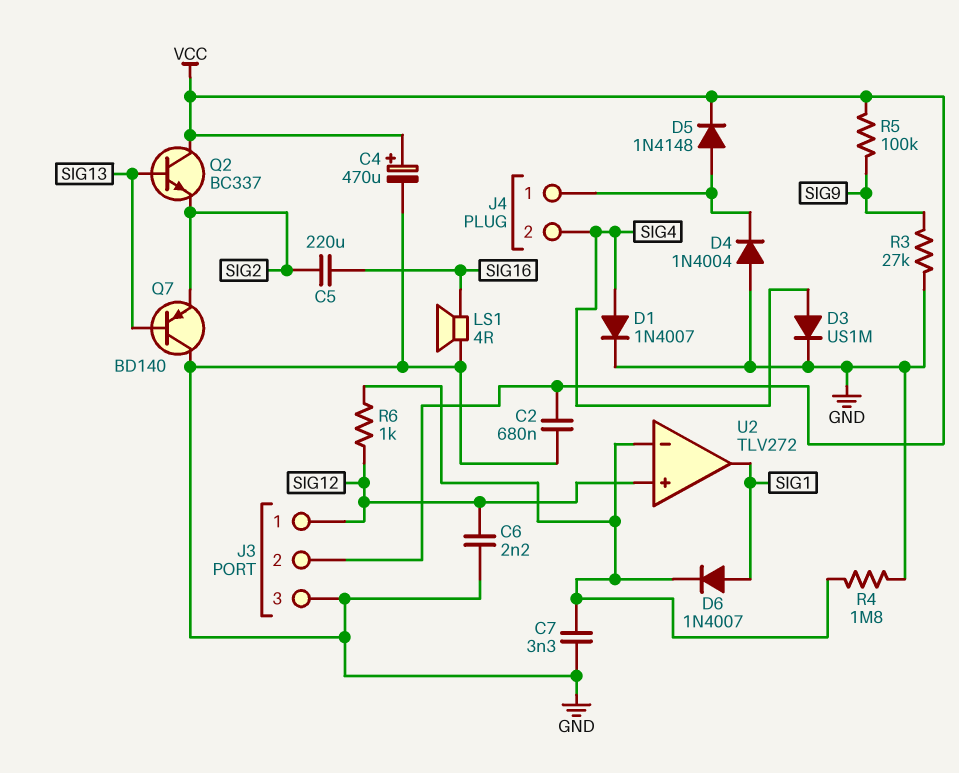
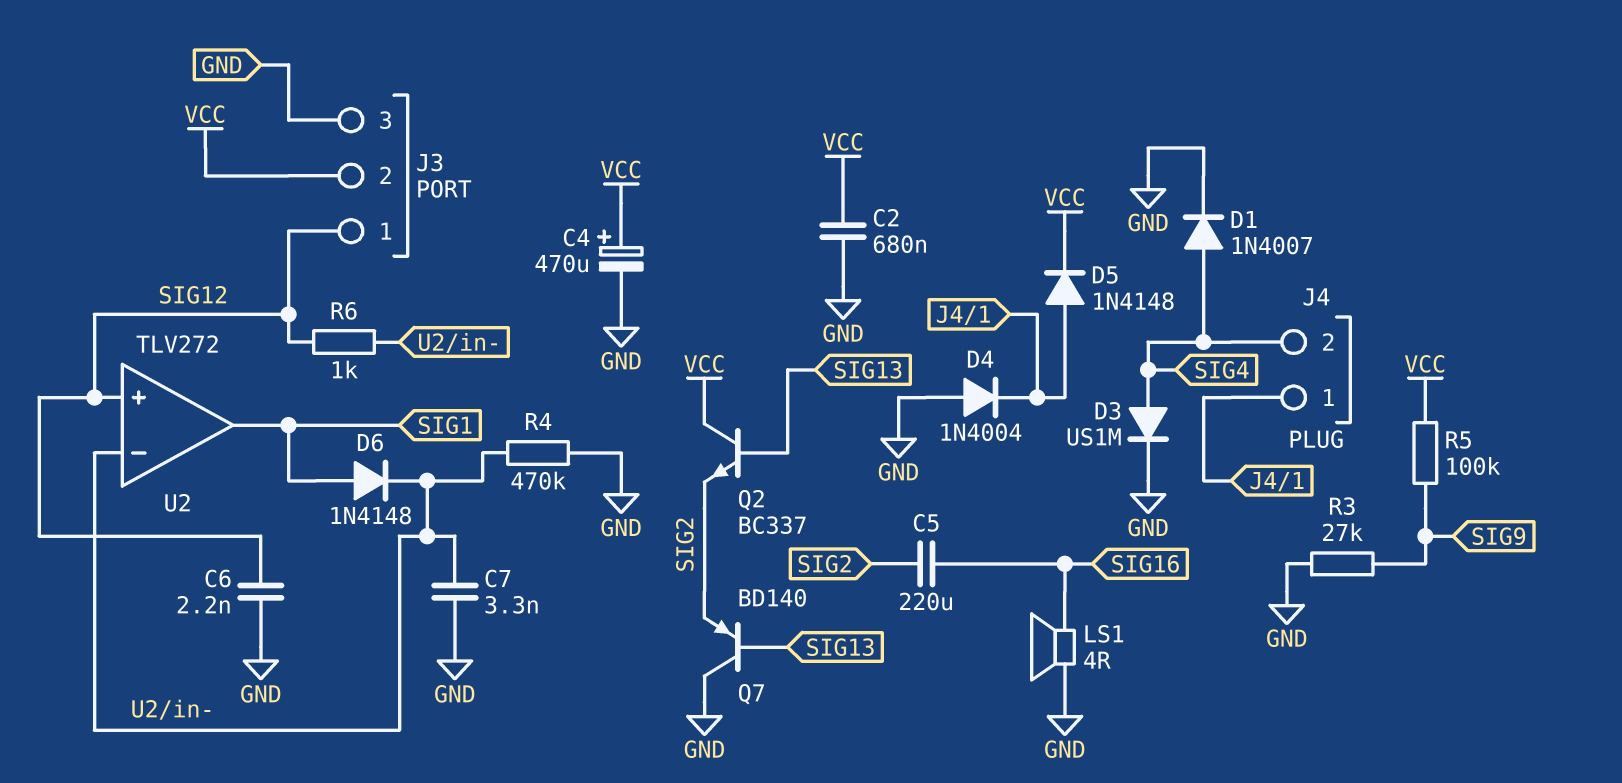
D6: diode 1N4007 (A SIG1, K U2/in-) -> diode 1N4148 (A SIG1, K U2/in-)
R4: 1.8M (GND, U2/in-) -> 470k (GND, U2/in-)

